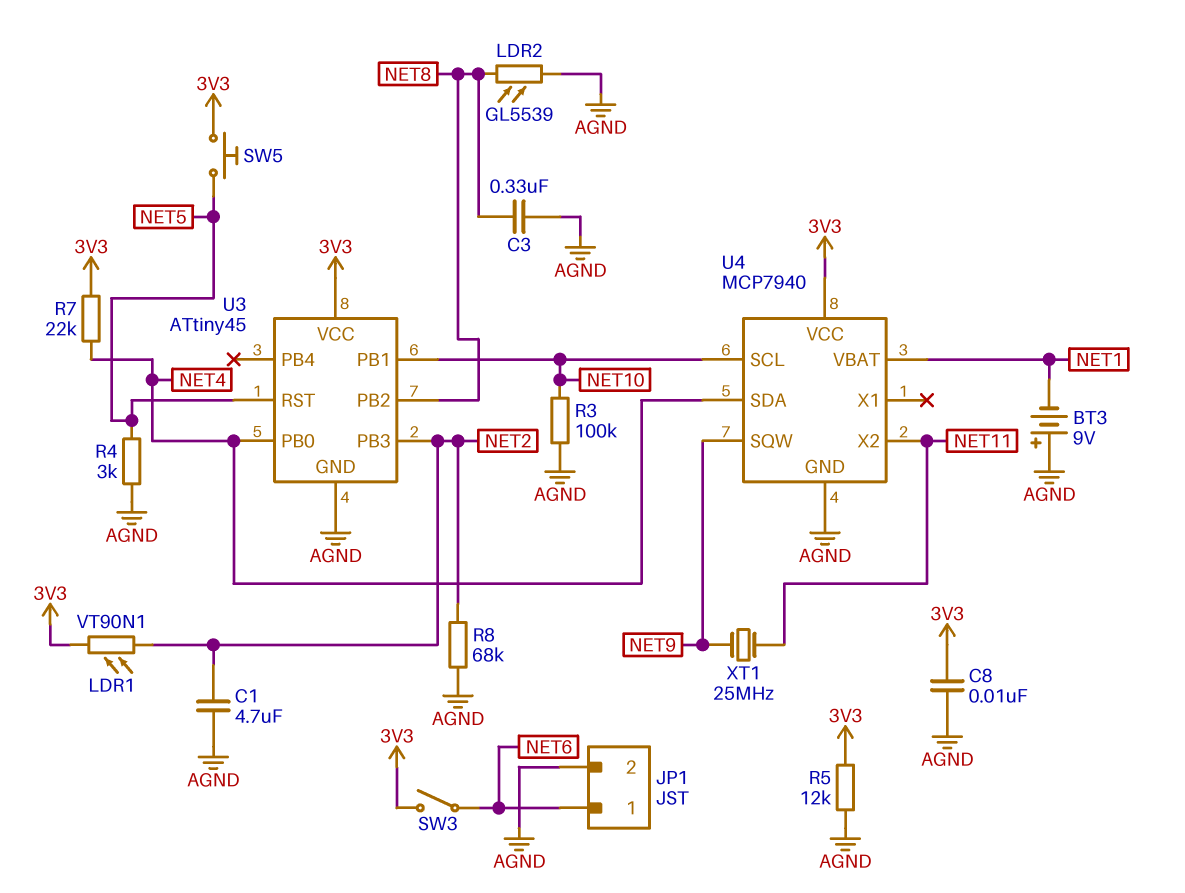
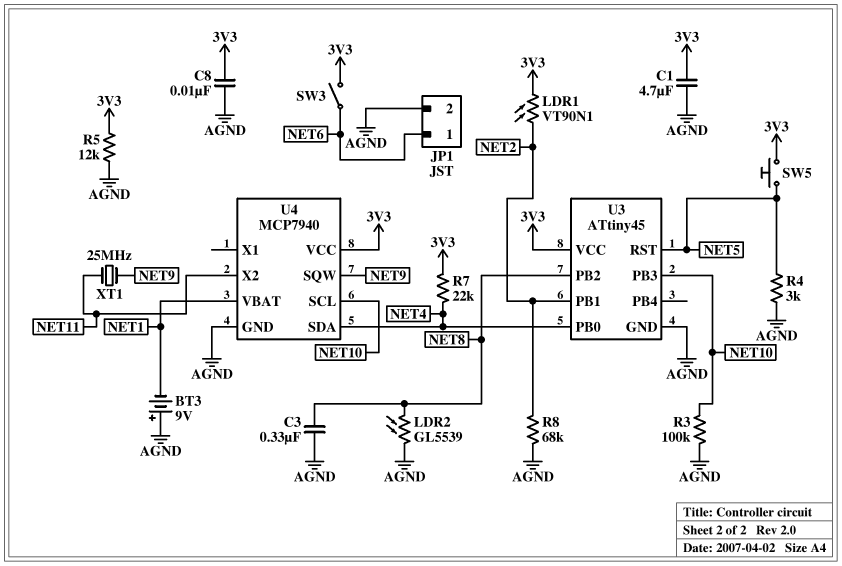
C1: 4.7uF (AGND, NET2) -> 4.7uF (3V3, AGND)
U3 pin PB1: NET10 -> NET2
U3 pin PB3: NET2 -> NET10

